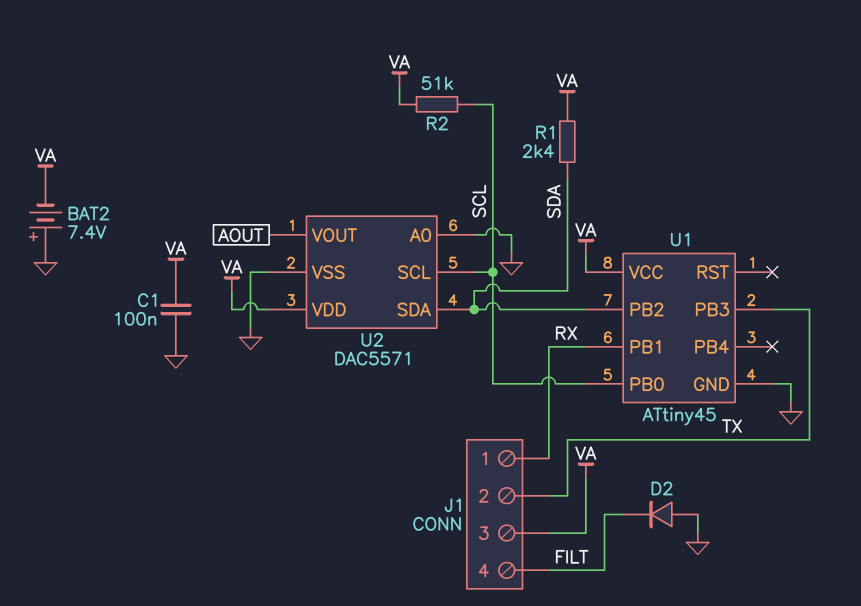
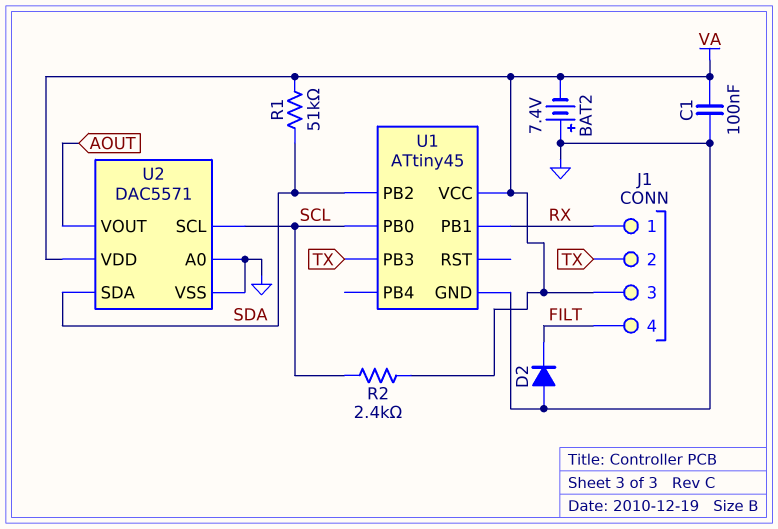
R1: 2.4k (SDA, VA) -> 51k (SDA, VA)
R2: 51k (SCL, VA) -> 2.4k (SCL, VA)

